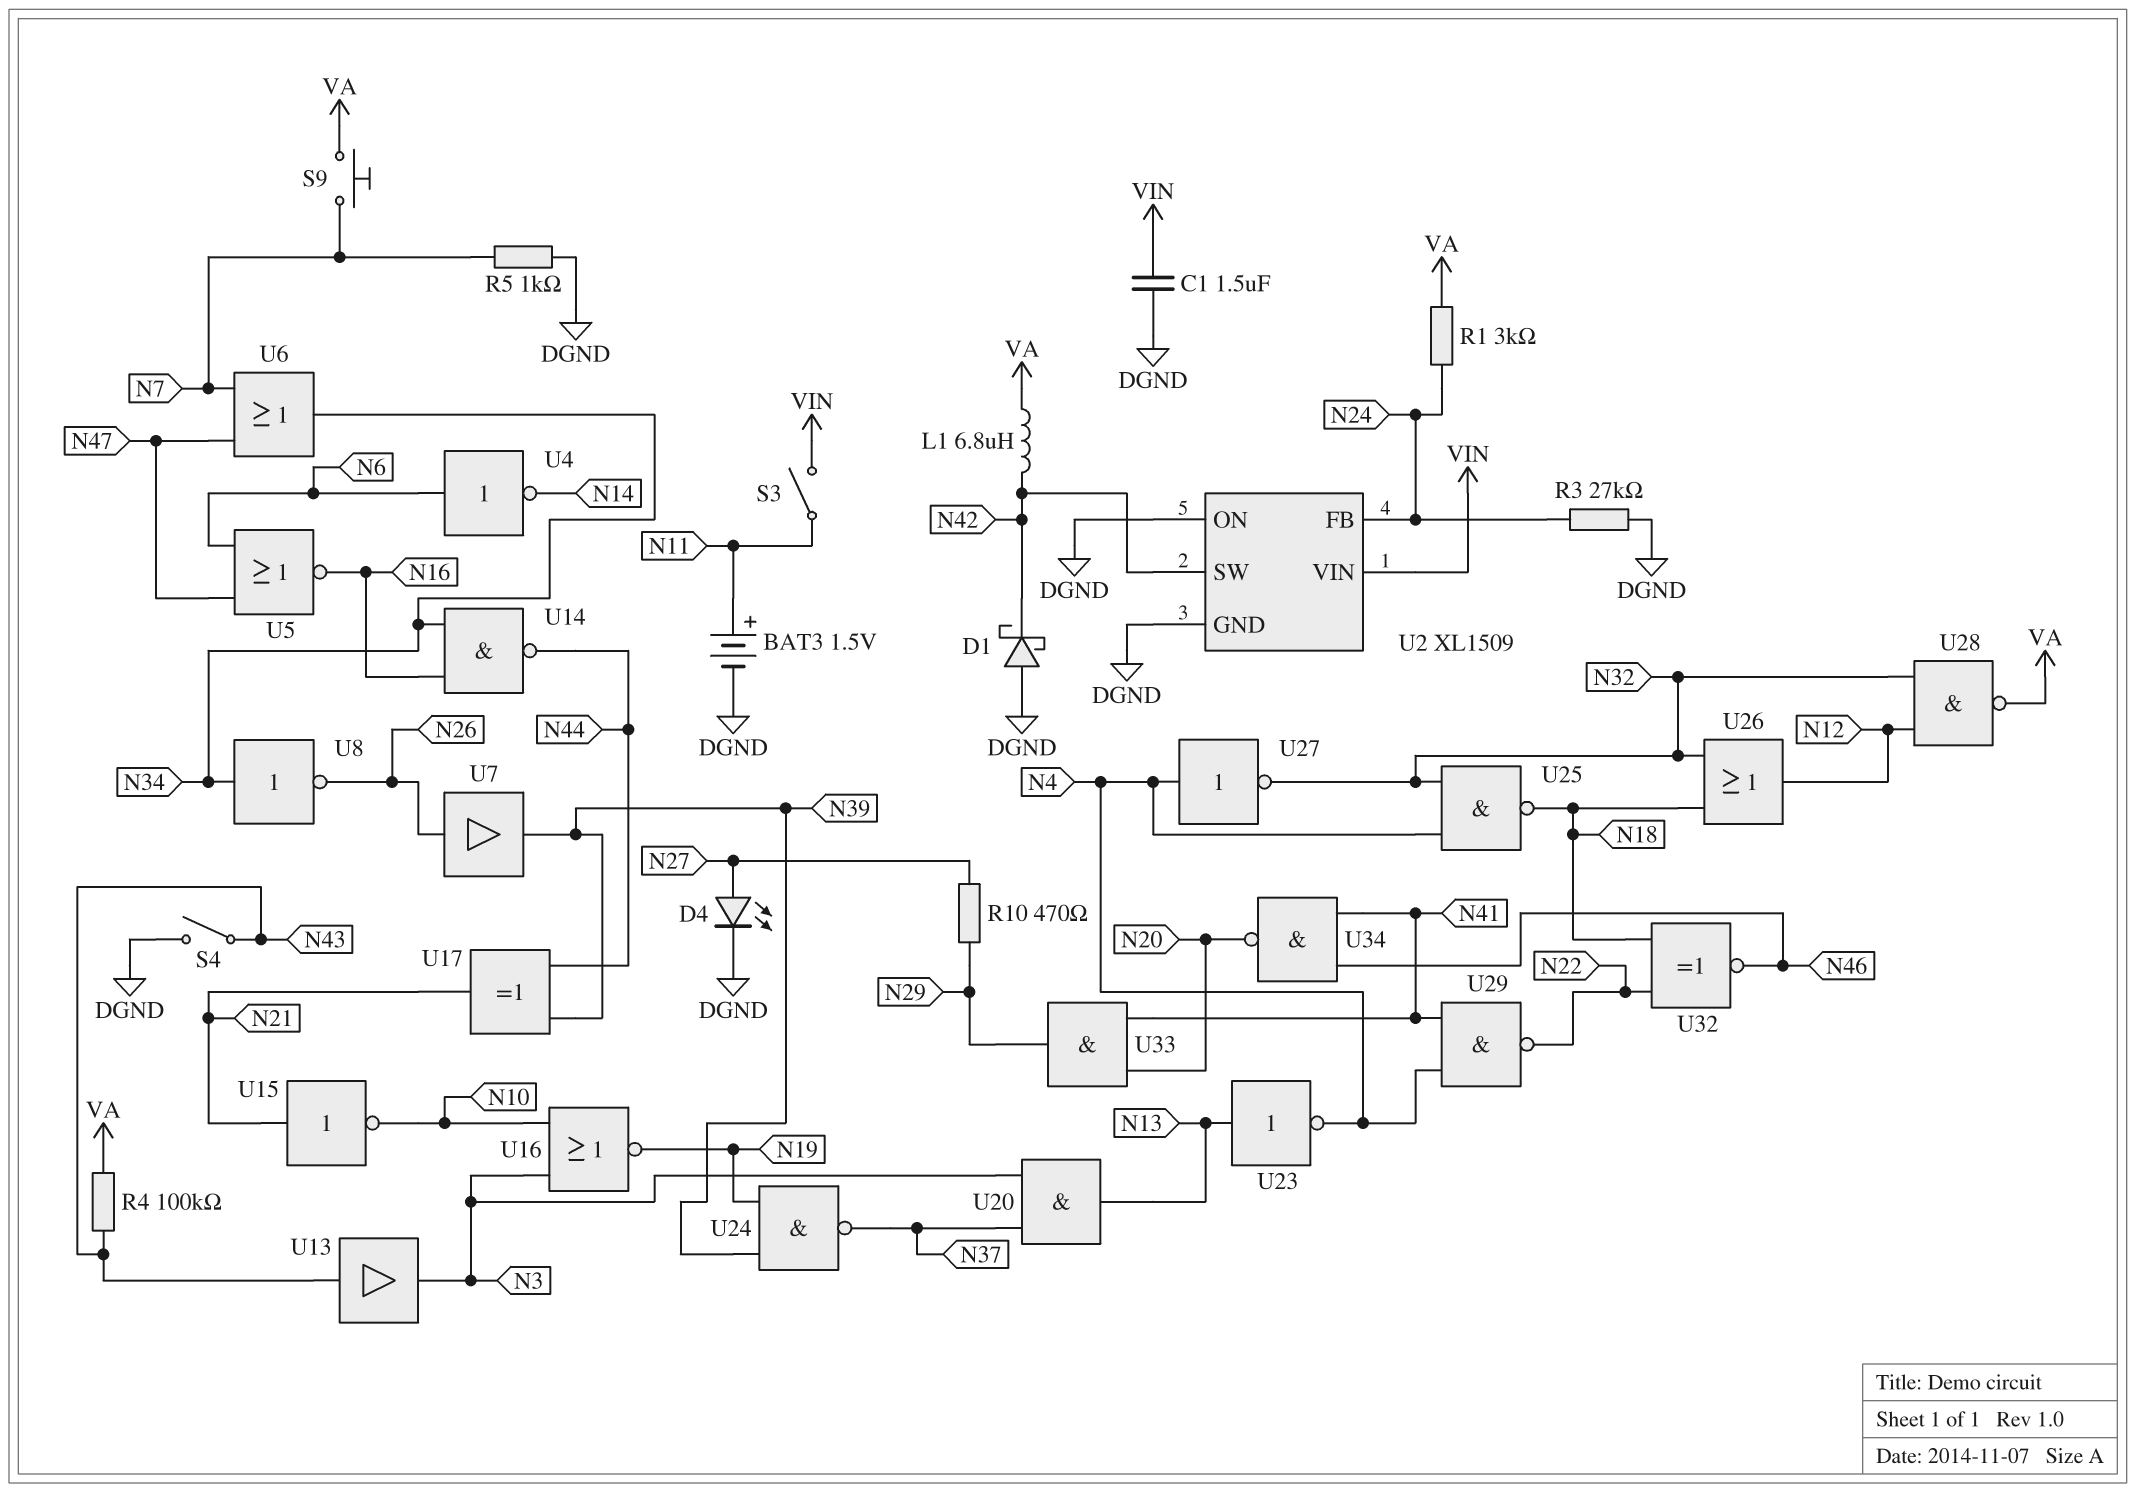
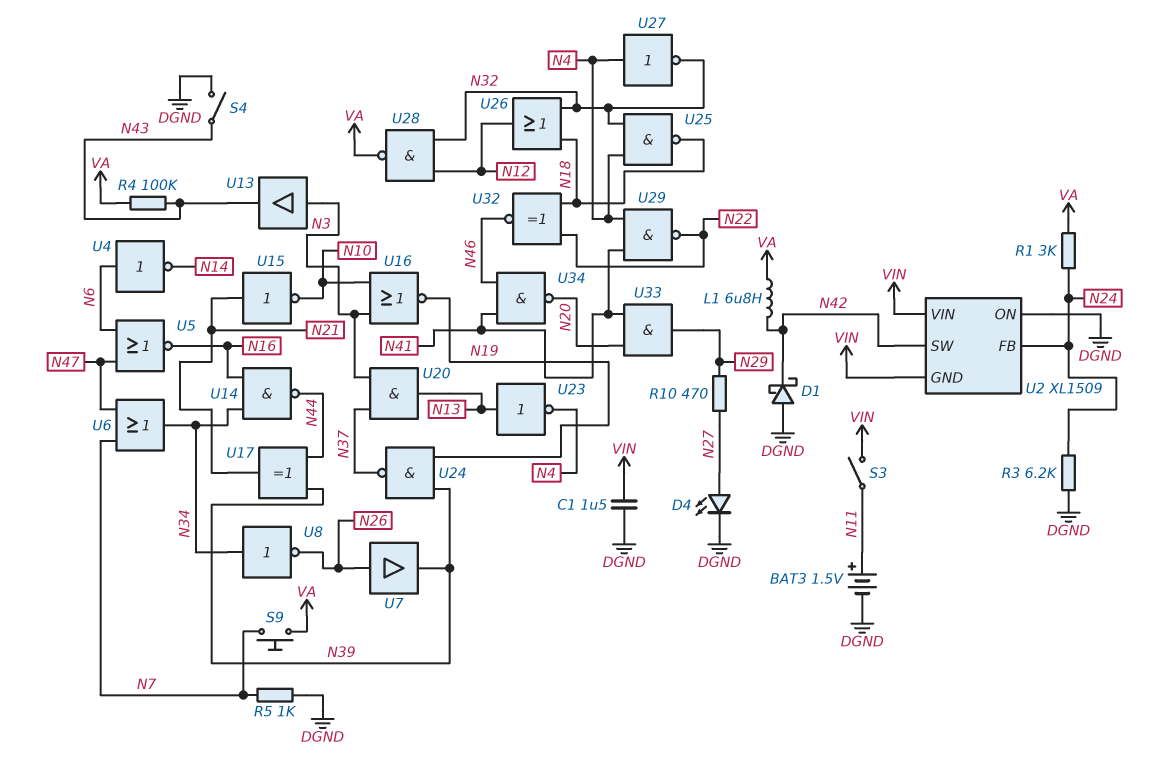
R3: 27k (DGND, N24) -> 6.2k (DGND, N24)
U2 pin GND: DGND -> VIN
U13: buffer (in N43, out N3) -> buffer (in N3, out N43)

